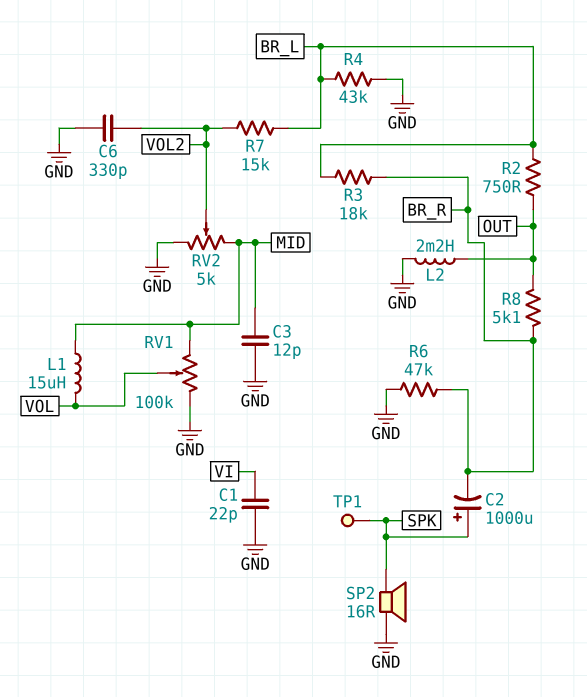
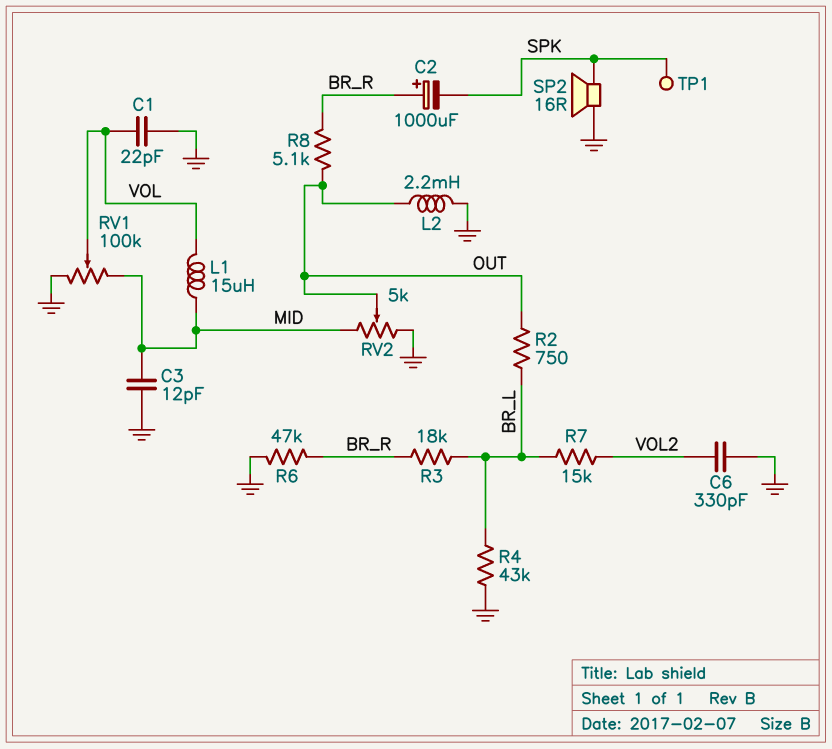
C1: 22pF (GND, VI) -> 22pF (GND, VOL)
C2: 1000uF (plus SPK, minus BR_R) -> 1000uF (plus BR_R, minus SPK)
RV2: 5k (GND, MID, wiper VOL2) -> 5k (GND, MID, wiper OUT)

